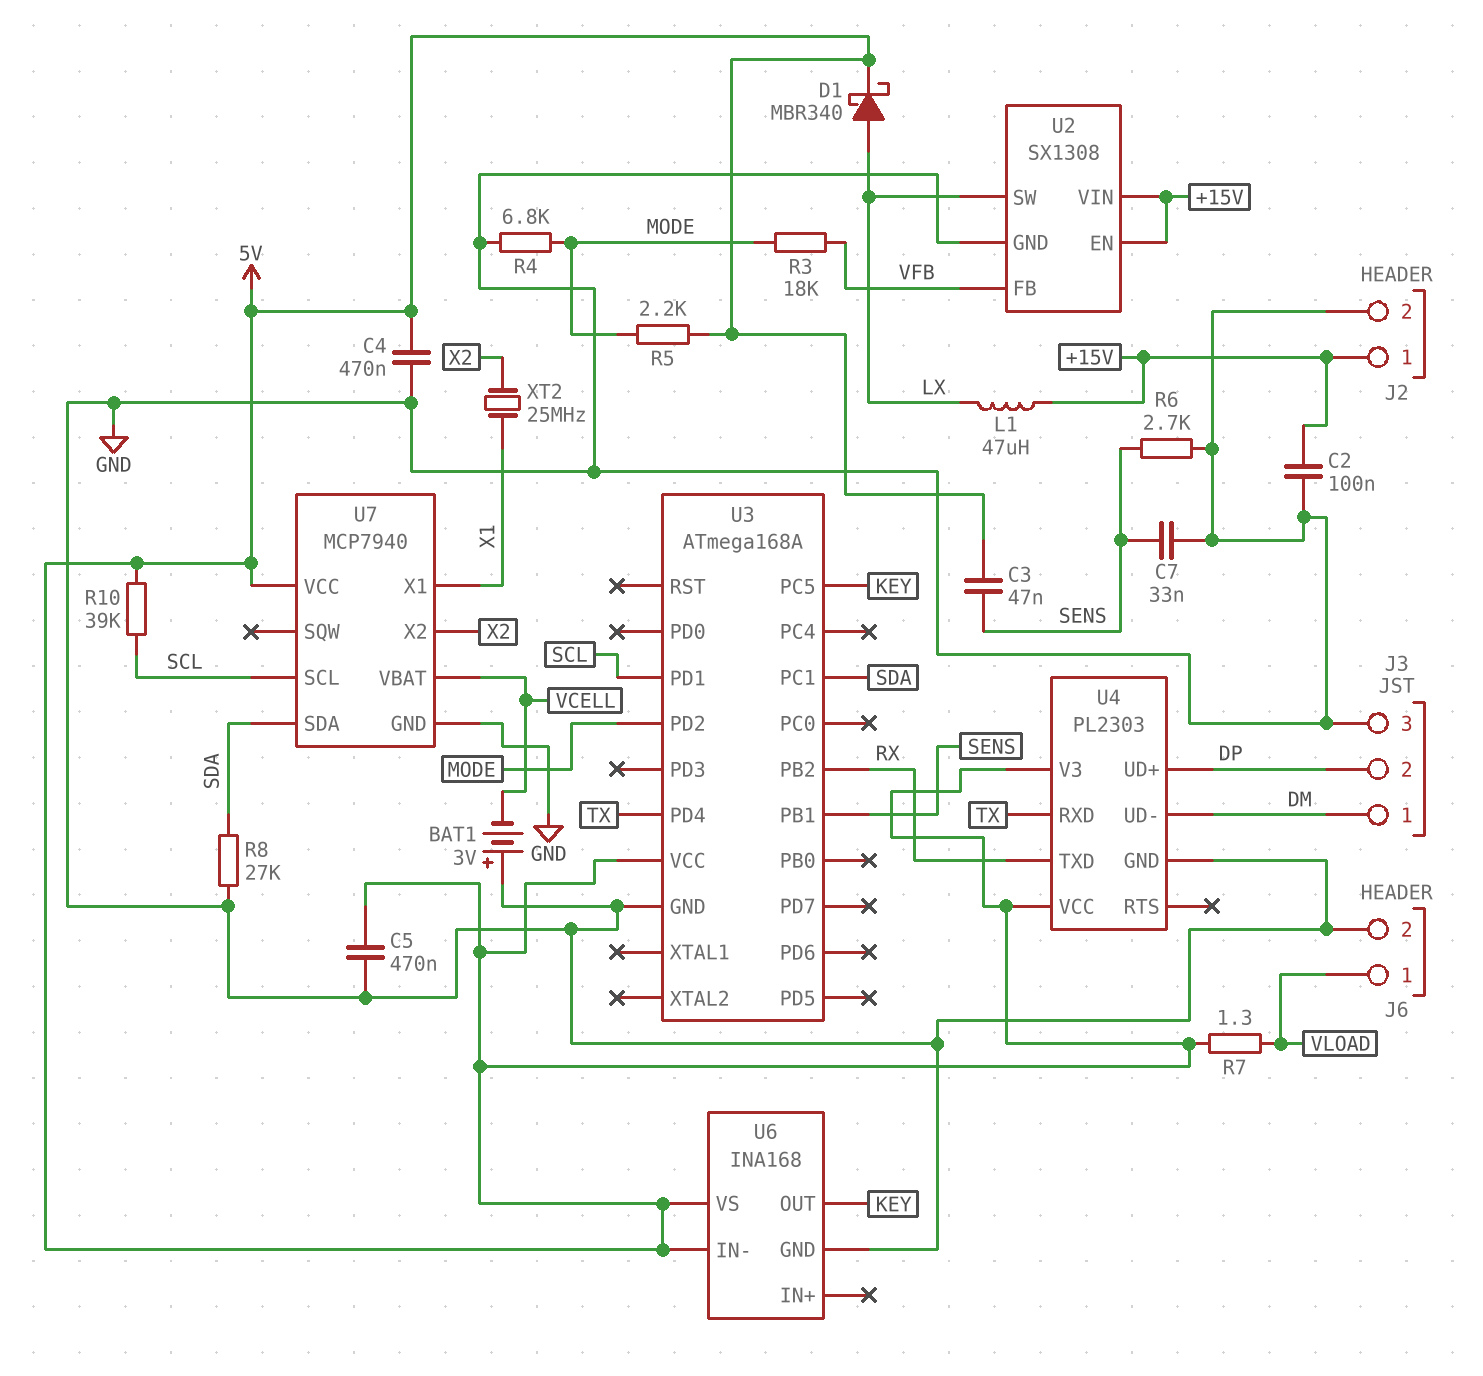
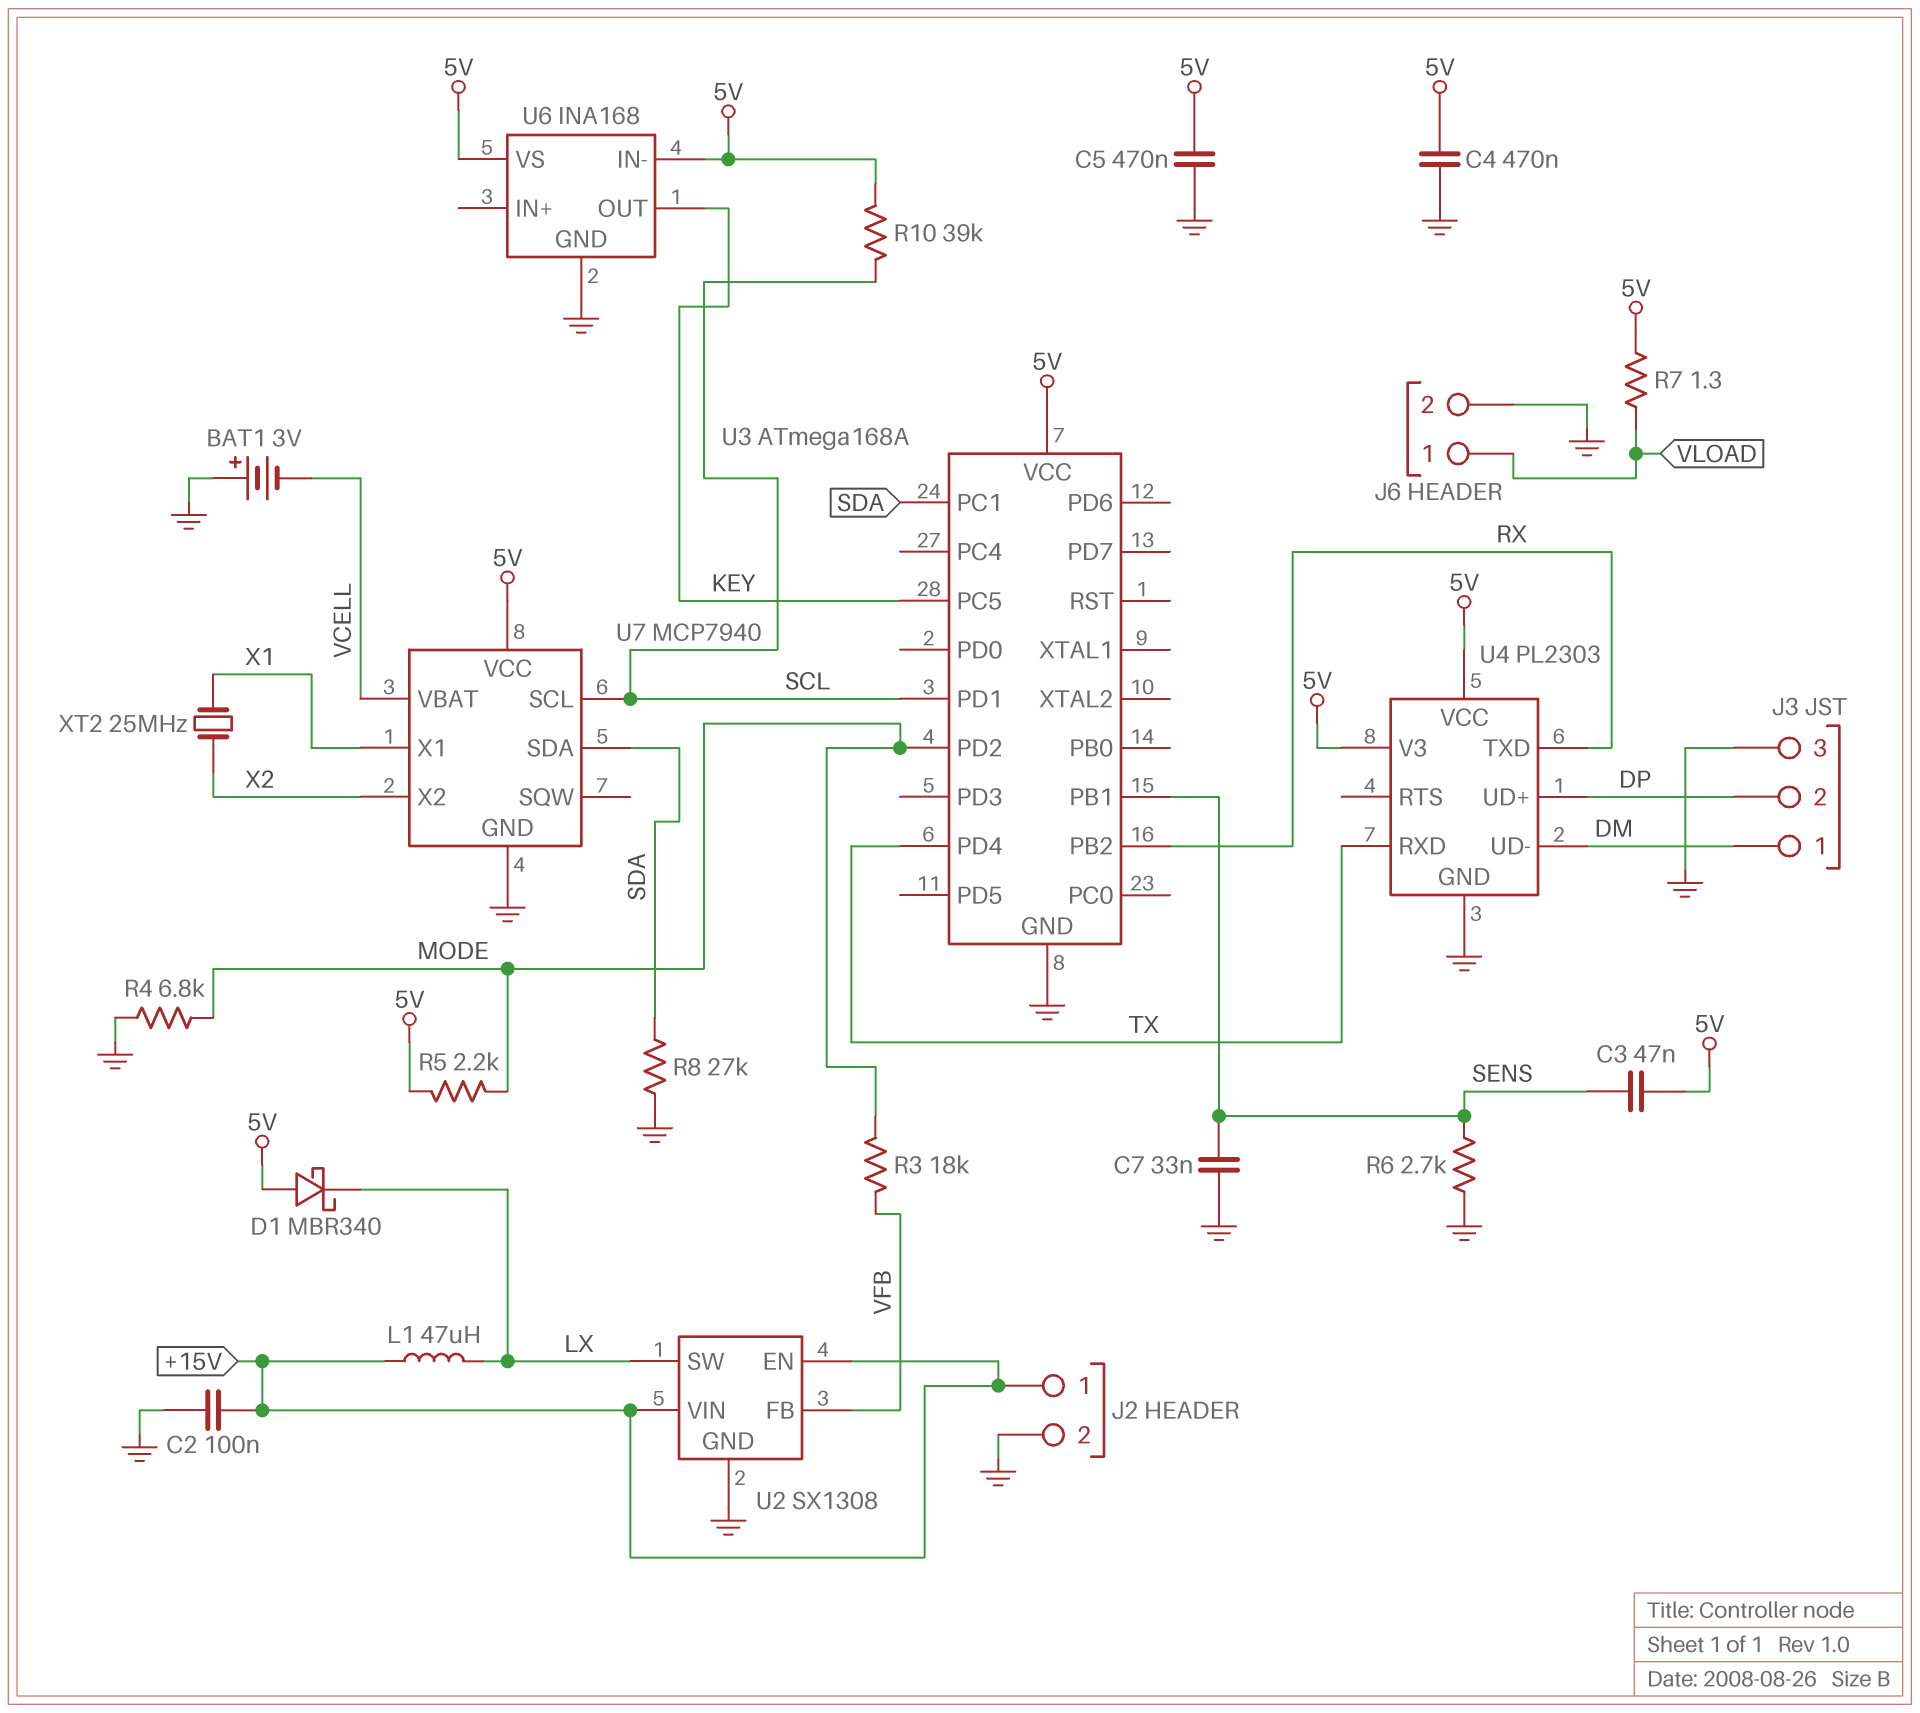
D1: schottky MBR340 (A LX, K 5V) -> schottky MBR340 (A 5V, K LX)

